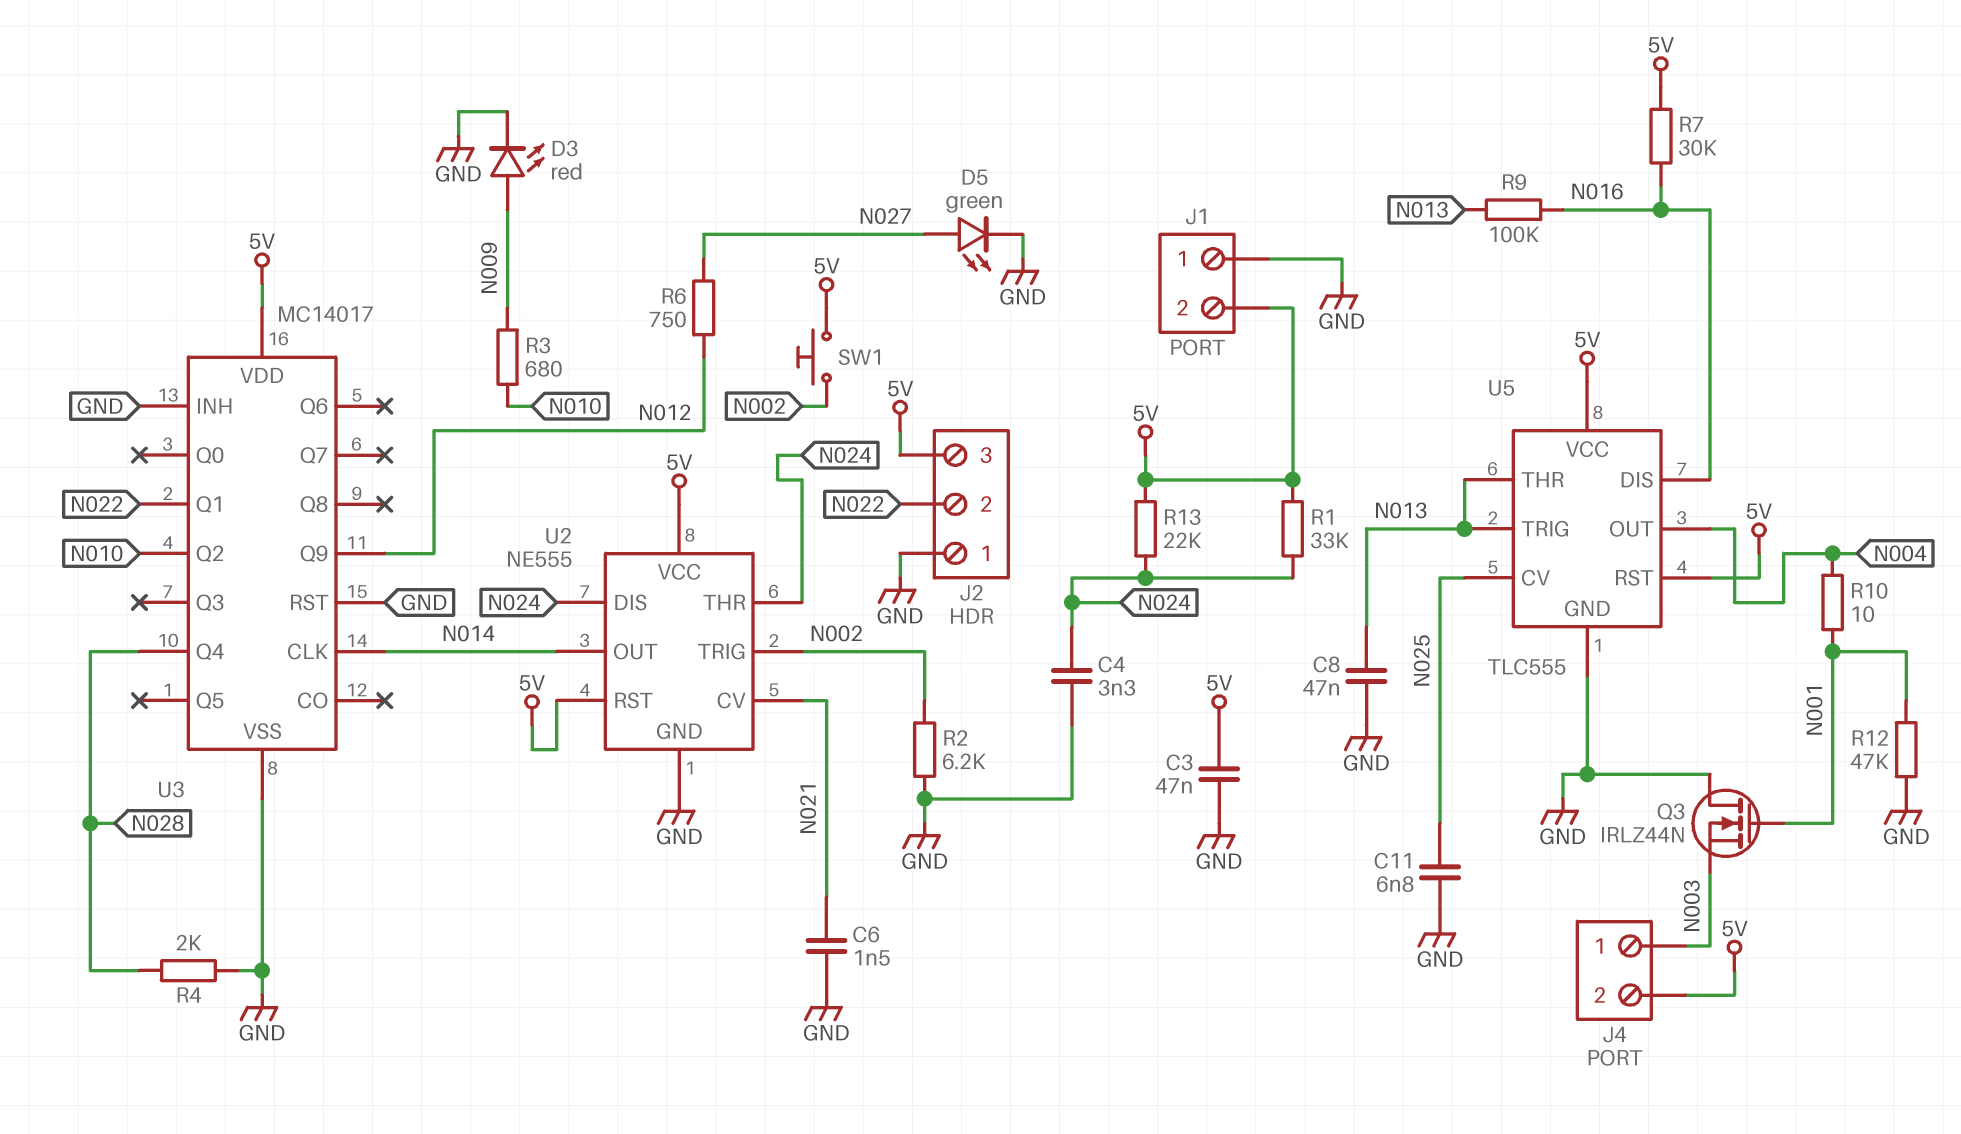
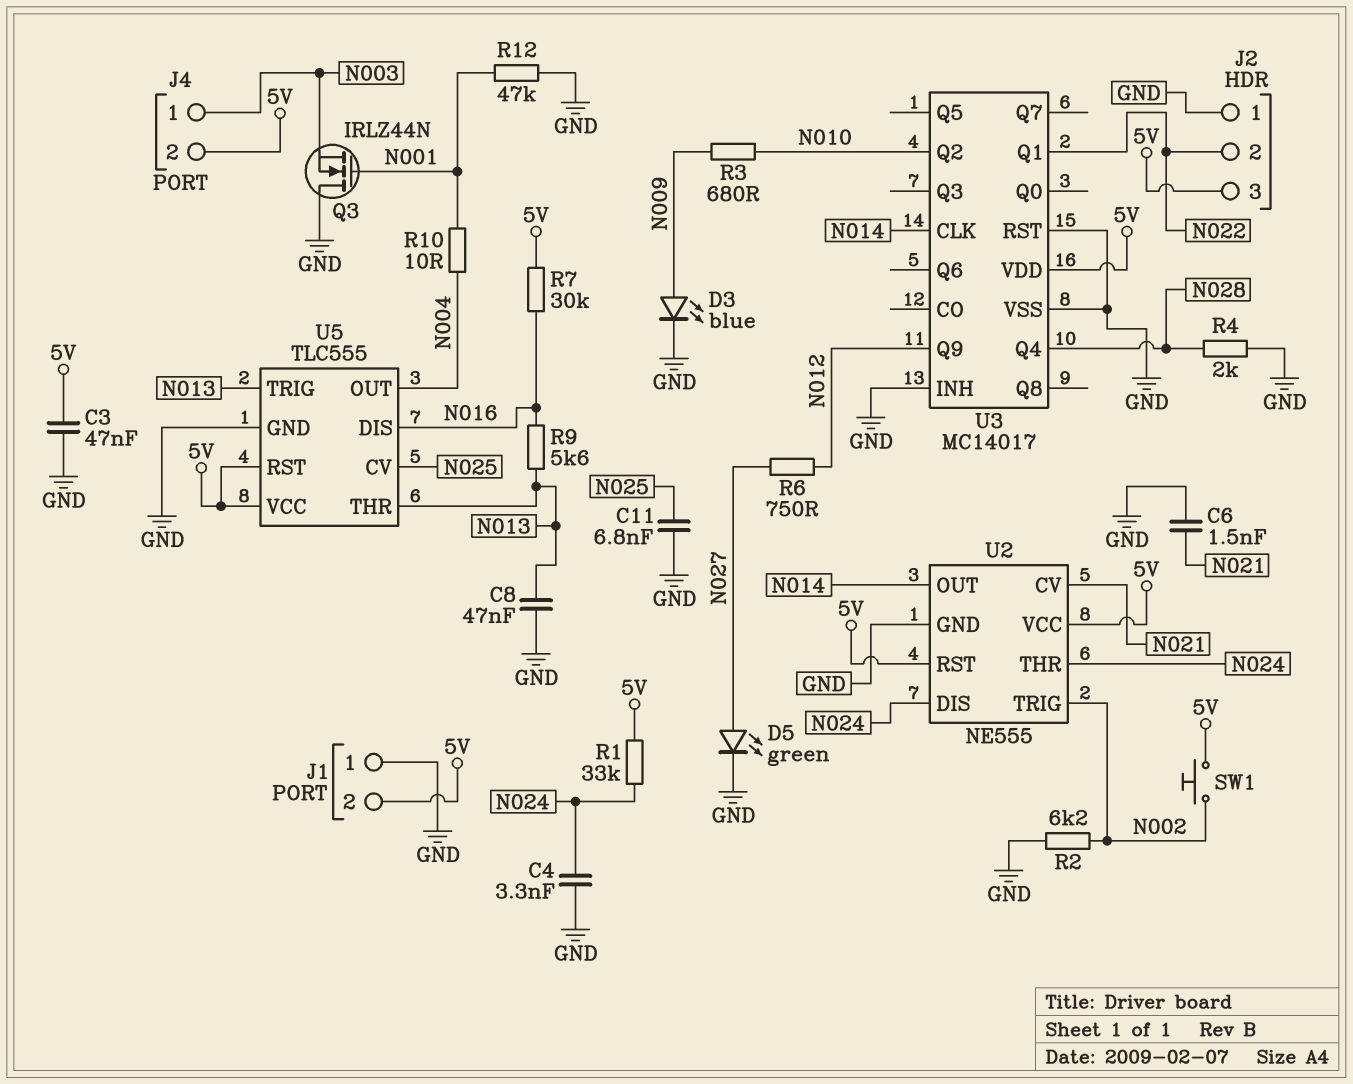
D3: LED red (A N009, K GND) -> LED blue (A N009, K GND)
R9: 100k (N013, N016) -> 5.6k (N013, N016)
R13: 22k (5V, N024) -> none

